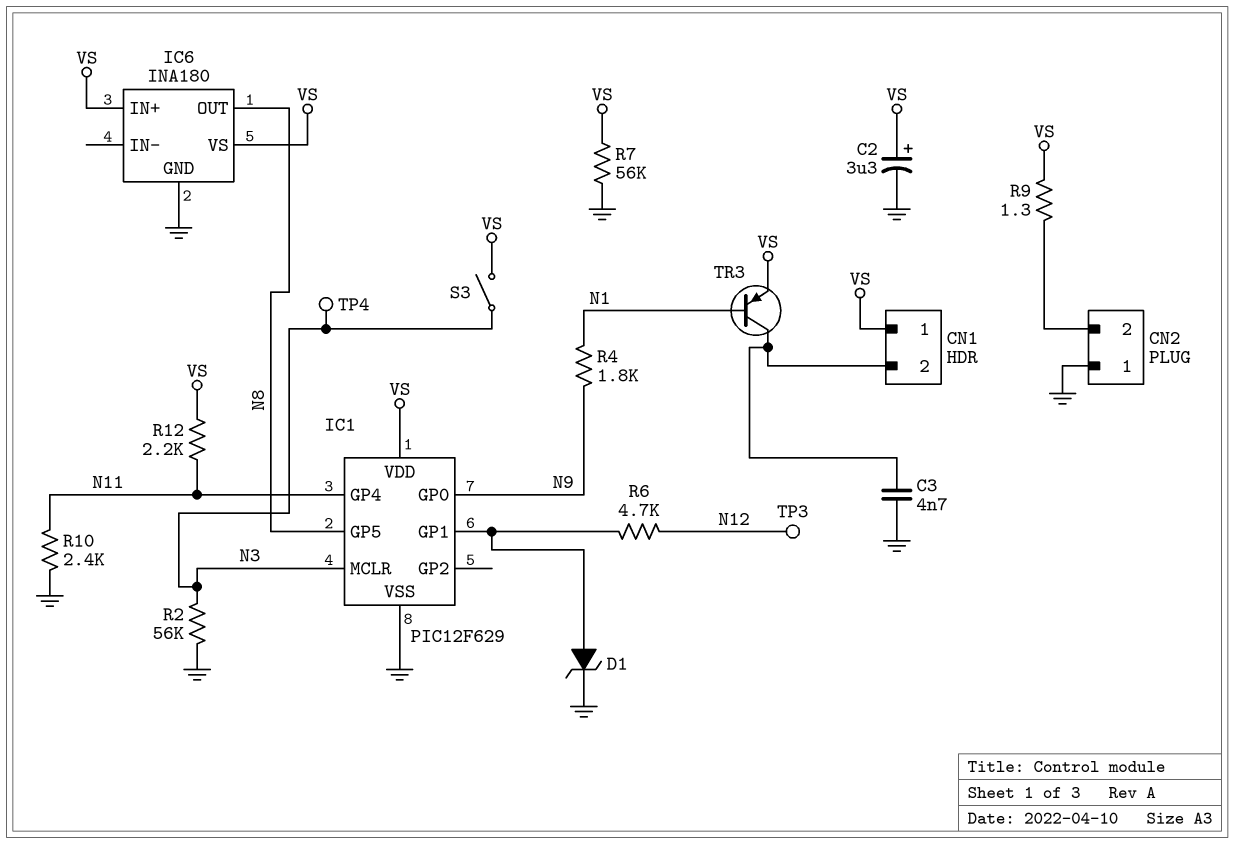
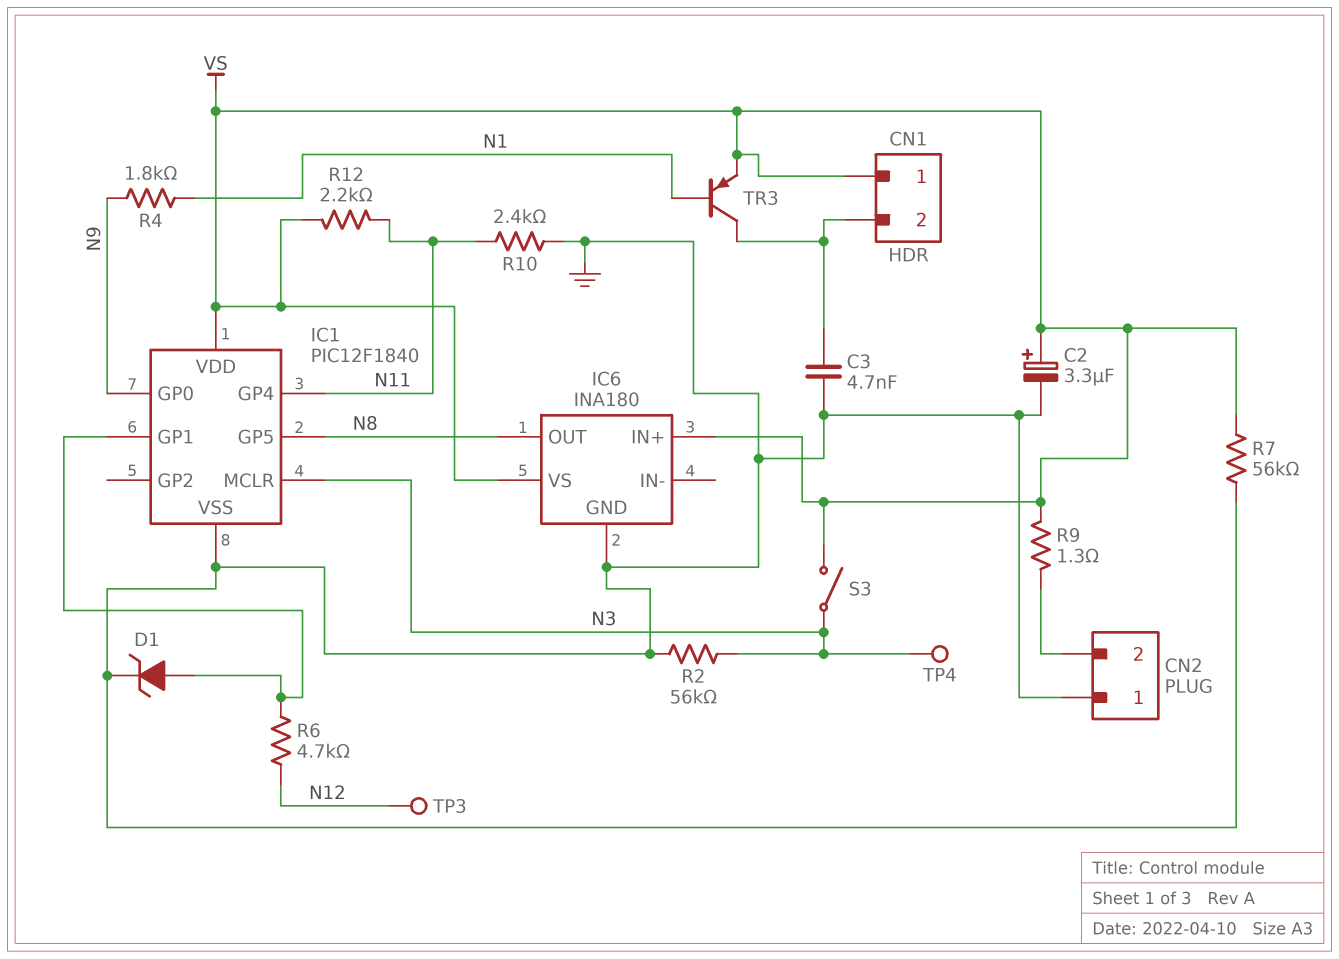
IC1: PIC12F629 -> PIC12F1840

